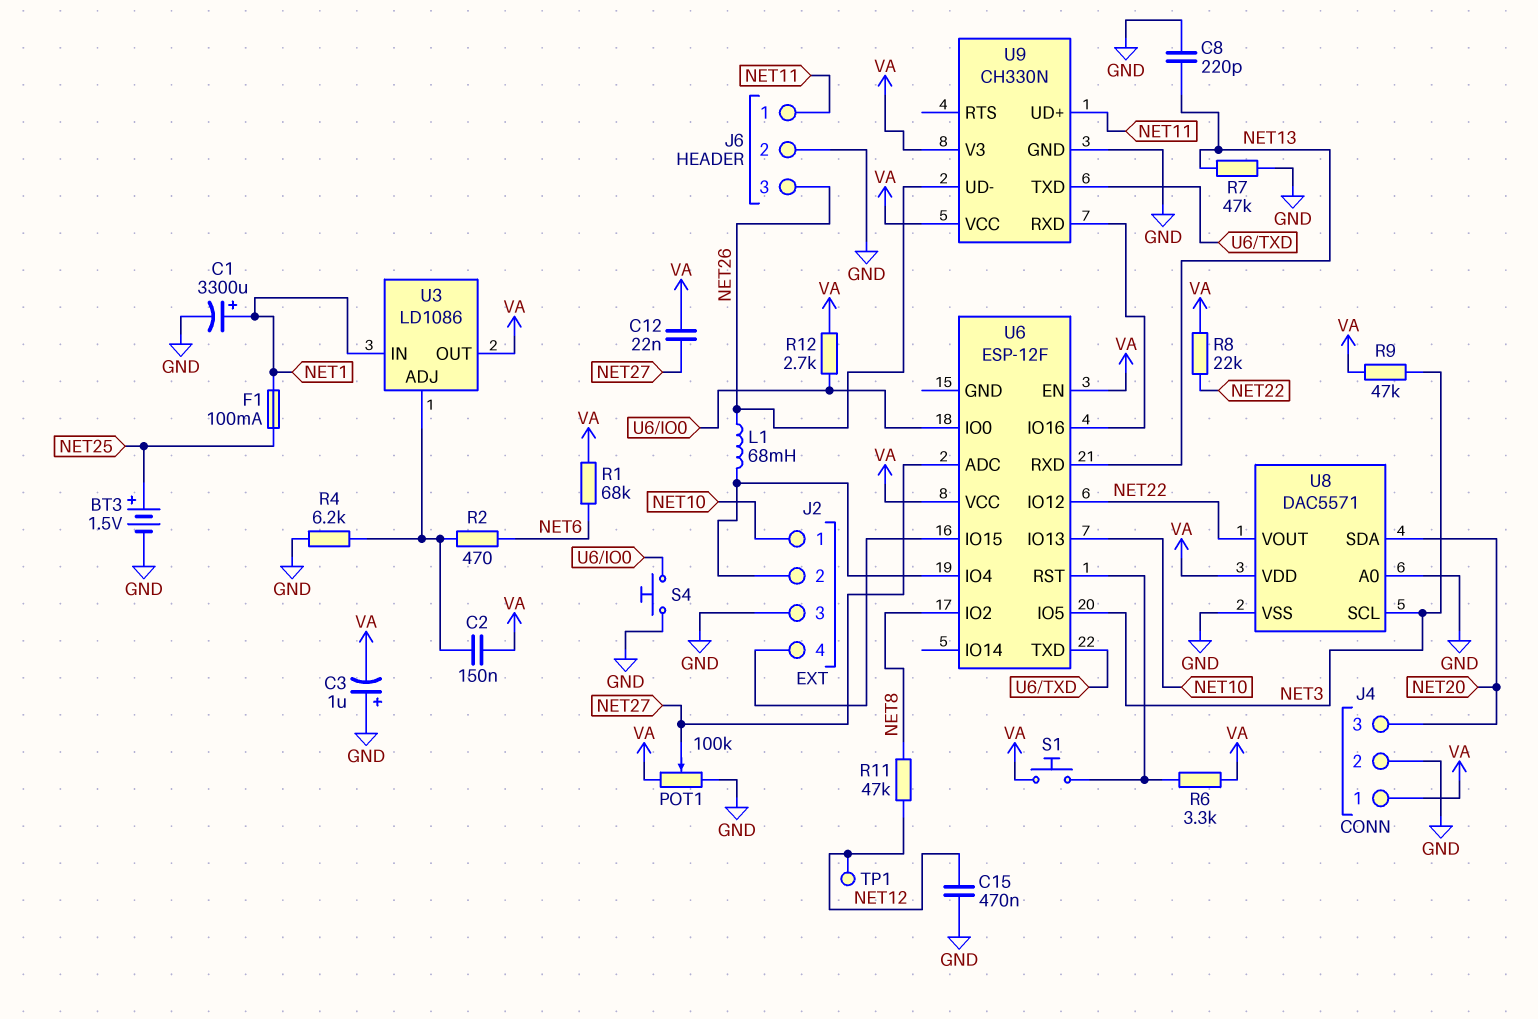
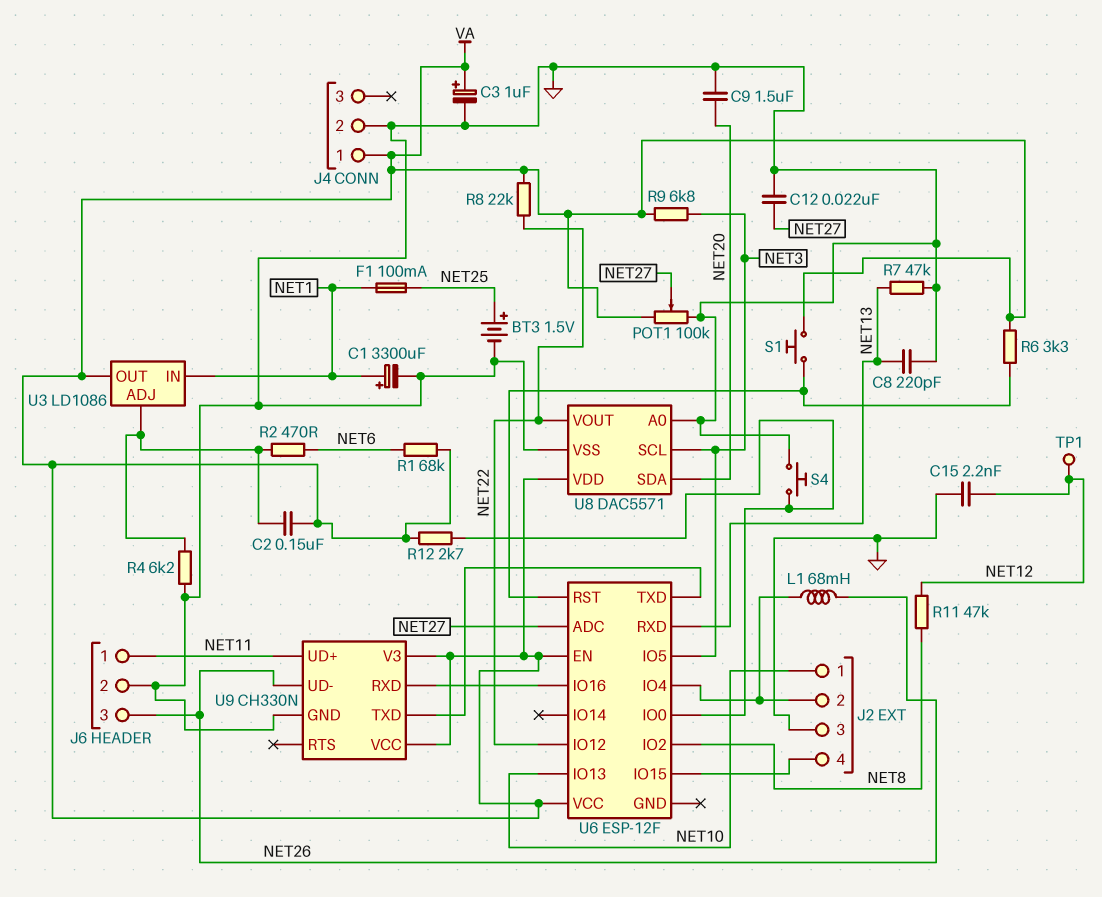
C3: 1uF (plus GND, minus VA) -> 1uF (plus VA, minus GND)
C9: none -> 1.5uF (GND, NET20)
C12: 22nF (NET27, VA) -> 22nF (GND, NET27)
C15: 470nF (GND, NET12) -> 2.2nF (GND, NET12)
J4 pin 3: NET20 -> none
R9: 47k (NET3, VA) -> 6.8k (NET3, VA)

